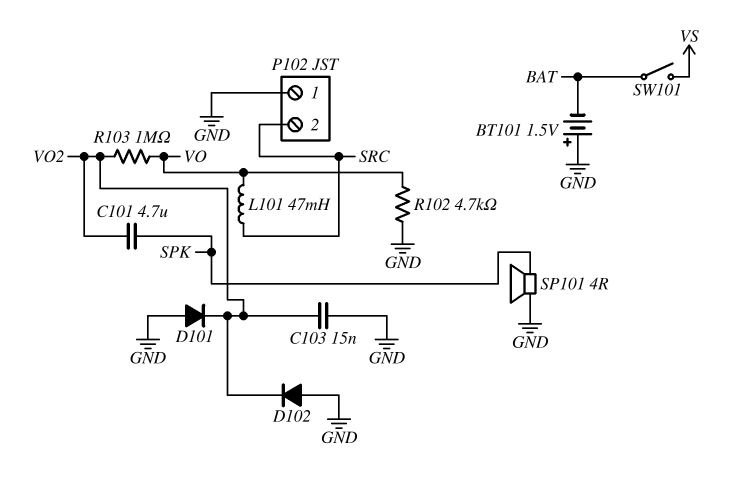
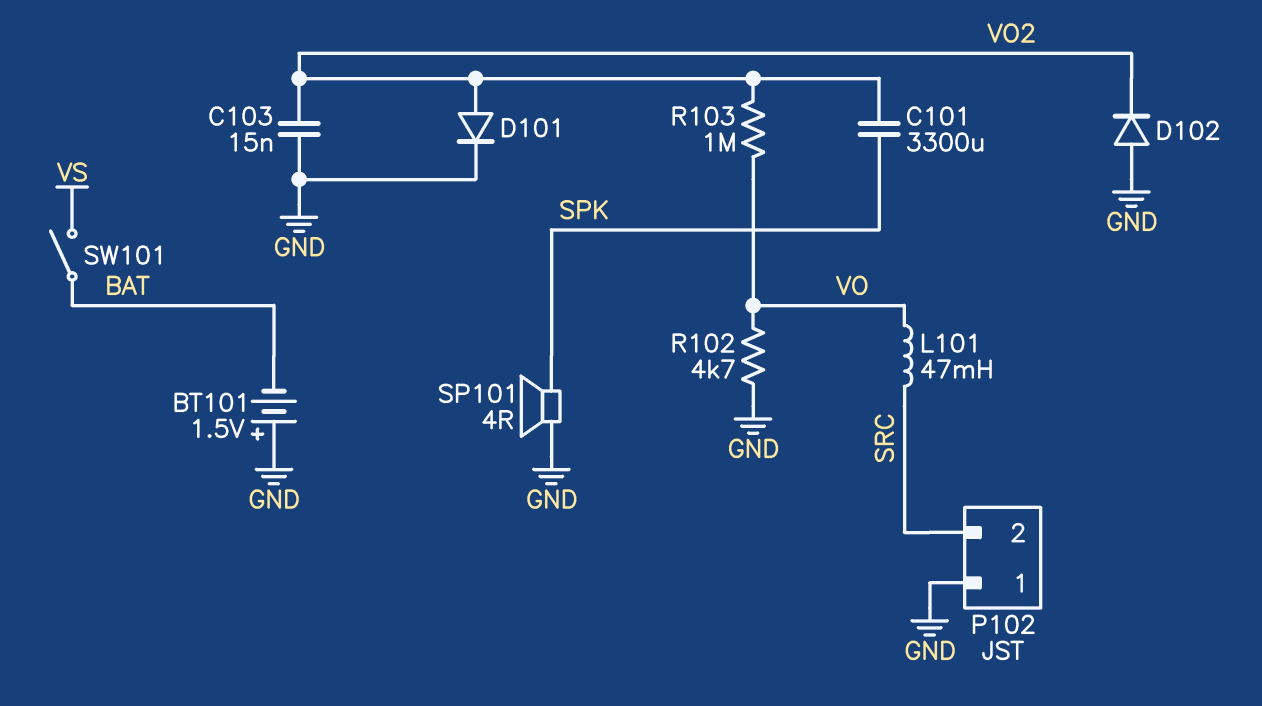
C101: 4.7uF (SPK, VO2) -> 3300uF (SPK, VO2)
D101: diode (A GND, K VO2) -> diode (A VO2, K GND)

